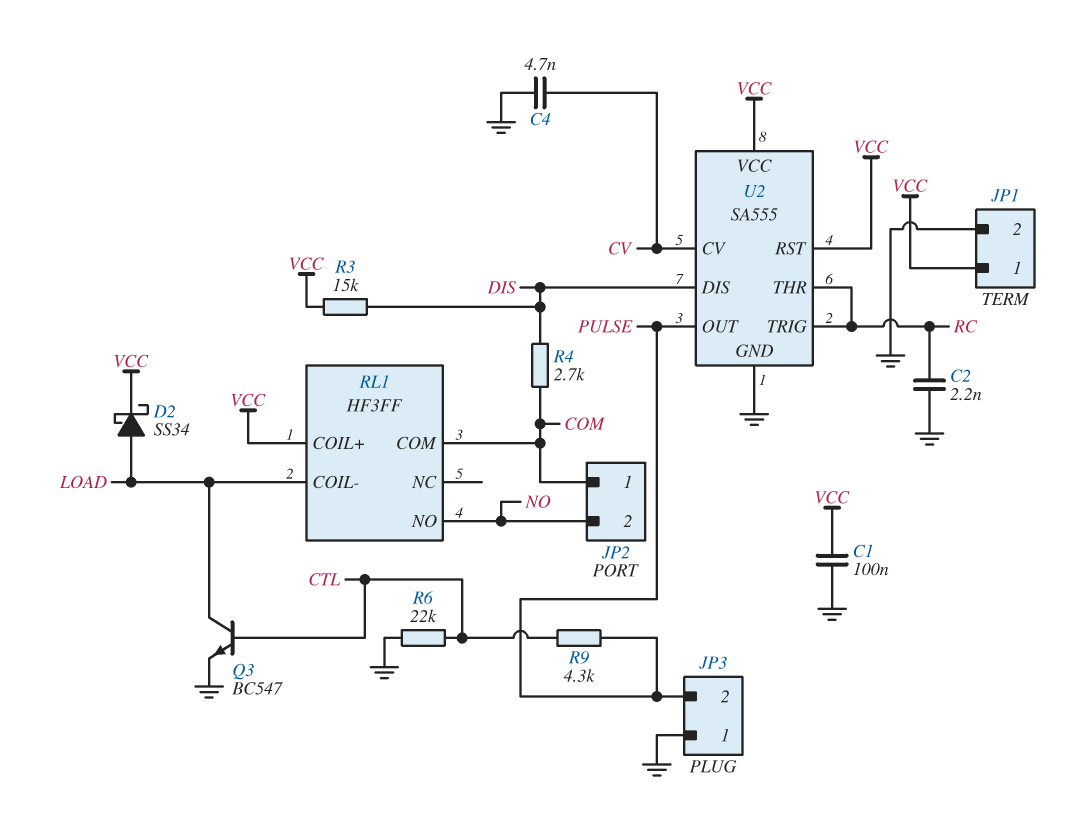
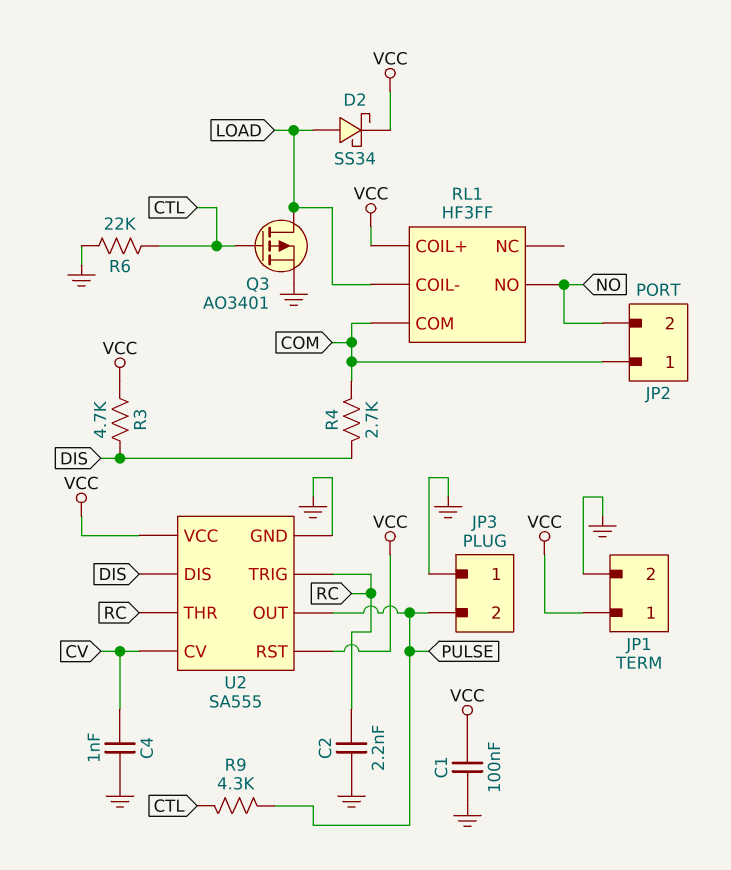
C4: 4.7nF (CV, GND) -> 1nF (CV, GND)
Q3: NPN BC547 (B CTL, C LOAD, E GND) -> PMOS AO3401 (G CTL, D LOAD, S GND)
R3: 15k (DIS, VCC) -> 4.7k (DIS, VCC)

